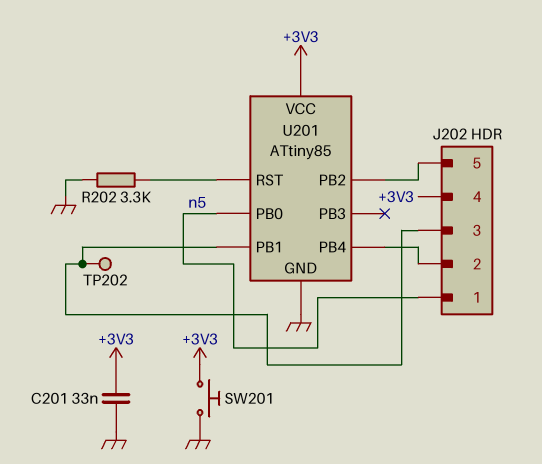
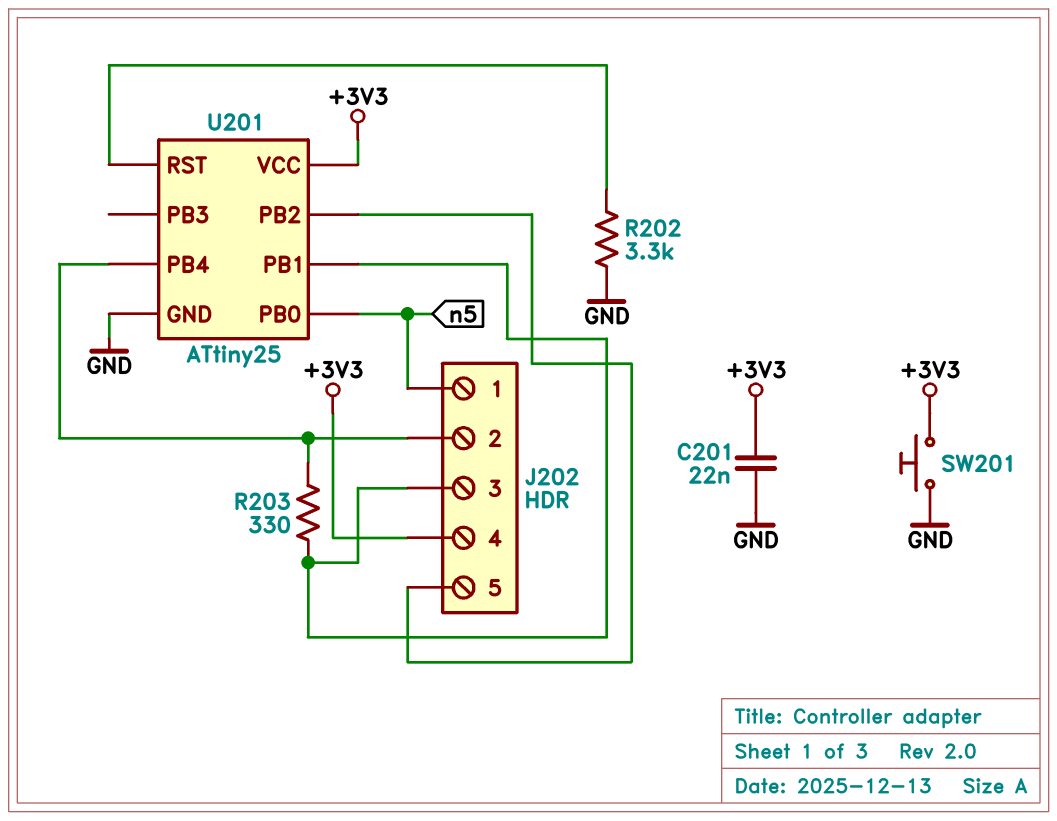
C201: 33nF (+3V3, GND) -> 22nF (+3V3, GND)
R203: none -> 330 (J202/2, J202/3)
TP202: test point (J202/3) -> none
U201: ATtiny85 -> ATtiny25

